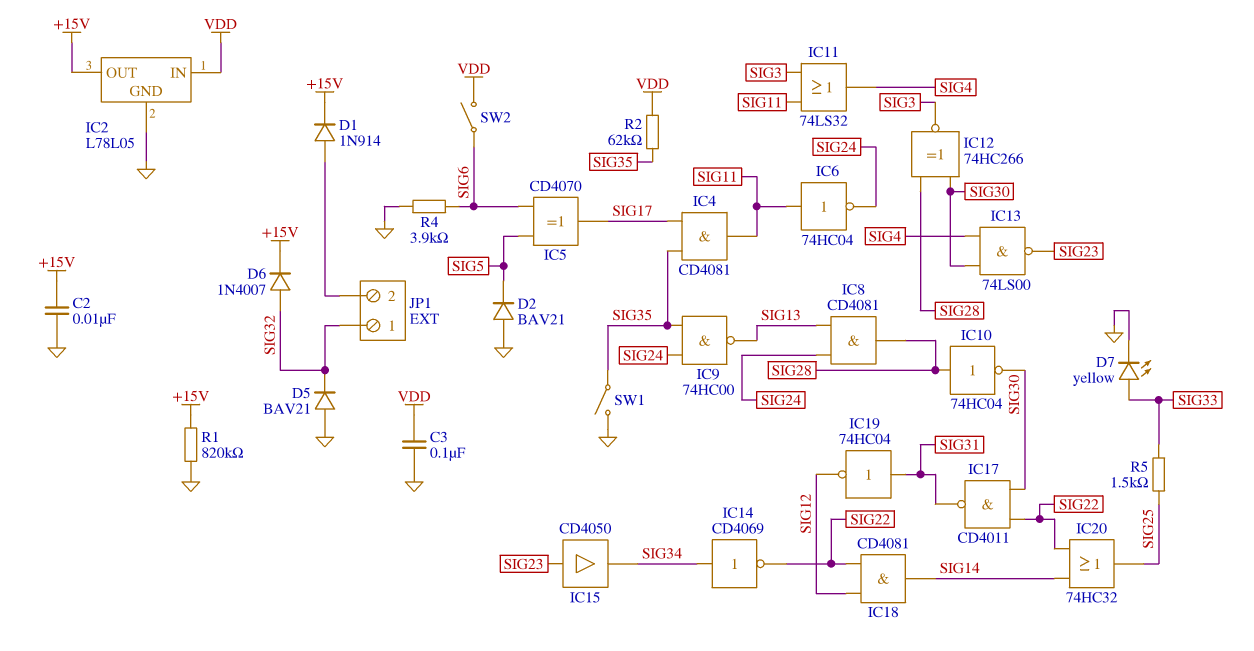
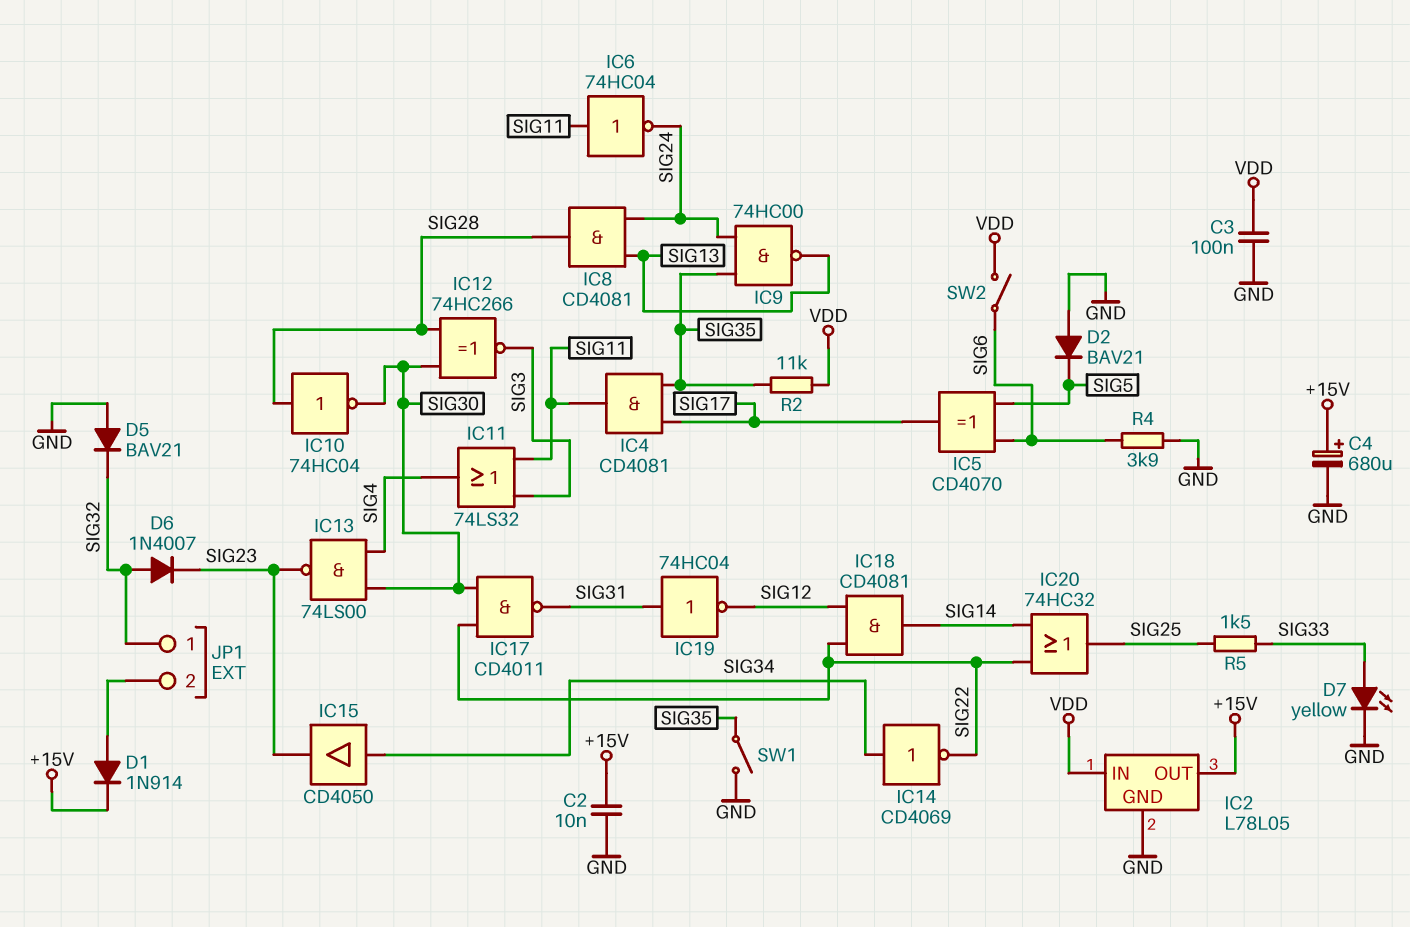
C4: none -> 680uF (plus +15V, minus GND)
D6: diode 1N4007 (A SIG32, K +15V) -> diode 1N4007 (A SIG32, K SIG23)
IC15: buffer CD4050 (in SIG23, out SIG34) -> buffer CD4050 (in SIG34, out SIG23)
R1: 820k (+15V, GND) -> none
R2: 62k (SIG35, VDD) -> 11k (SIG35, VDD)

